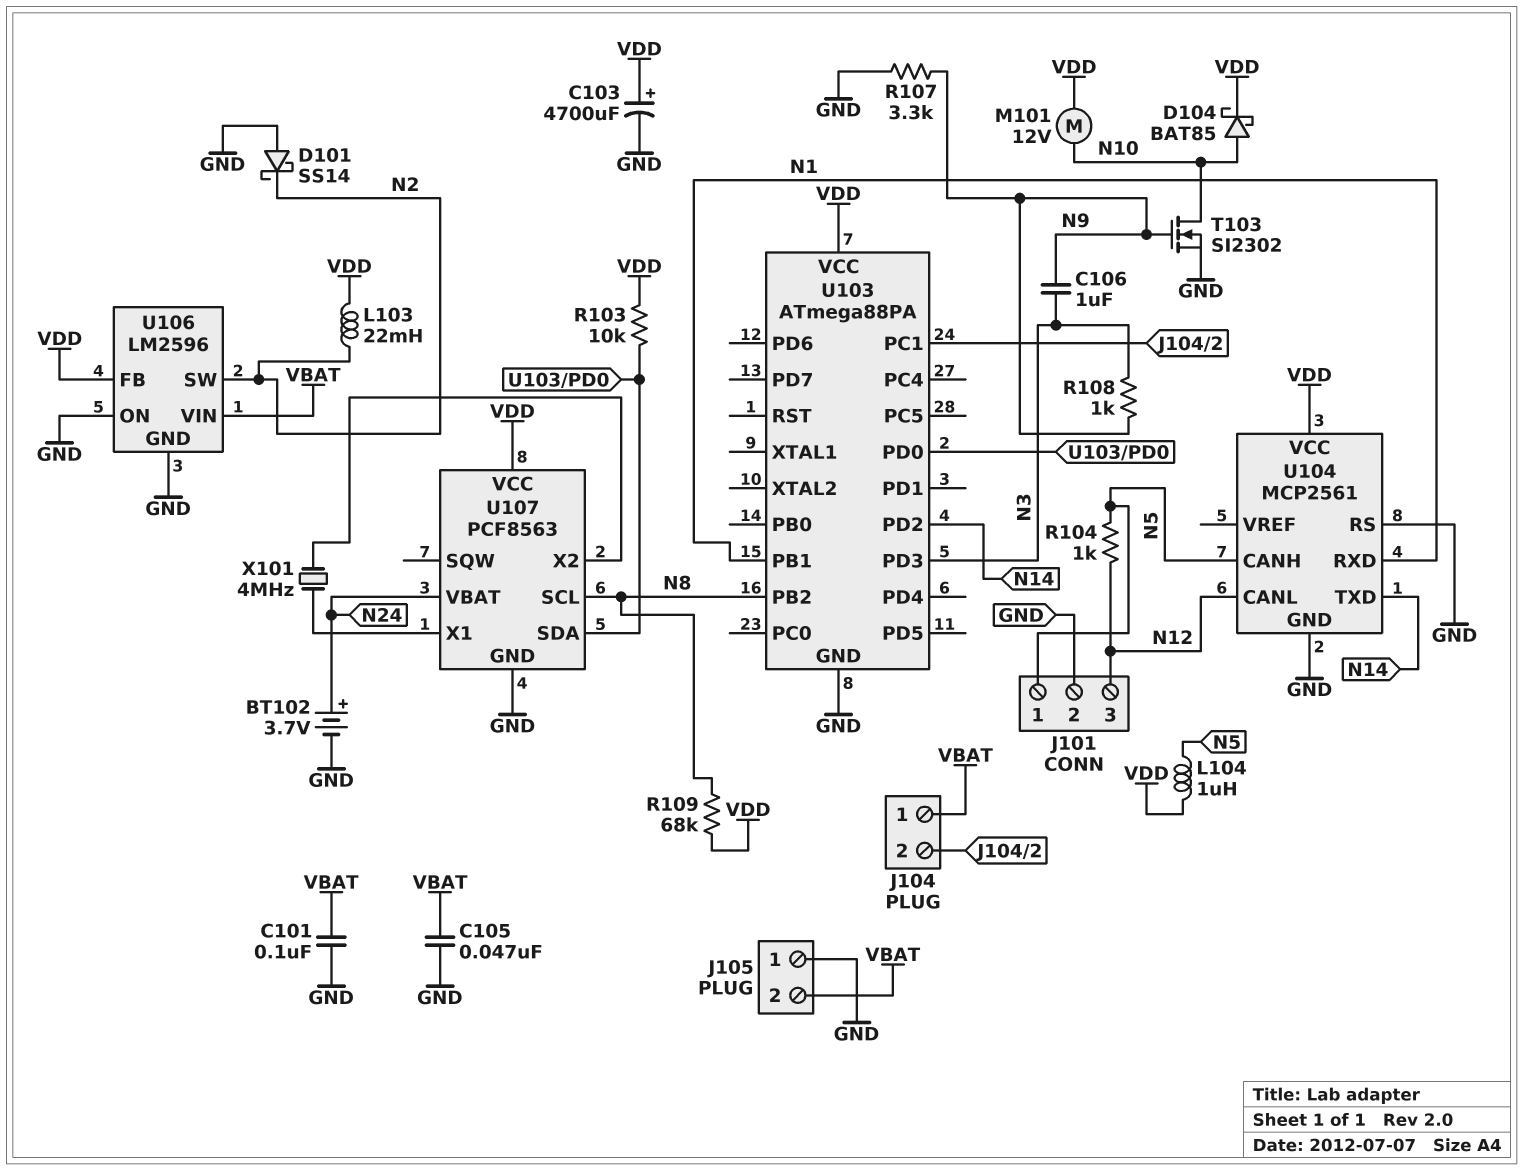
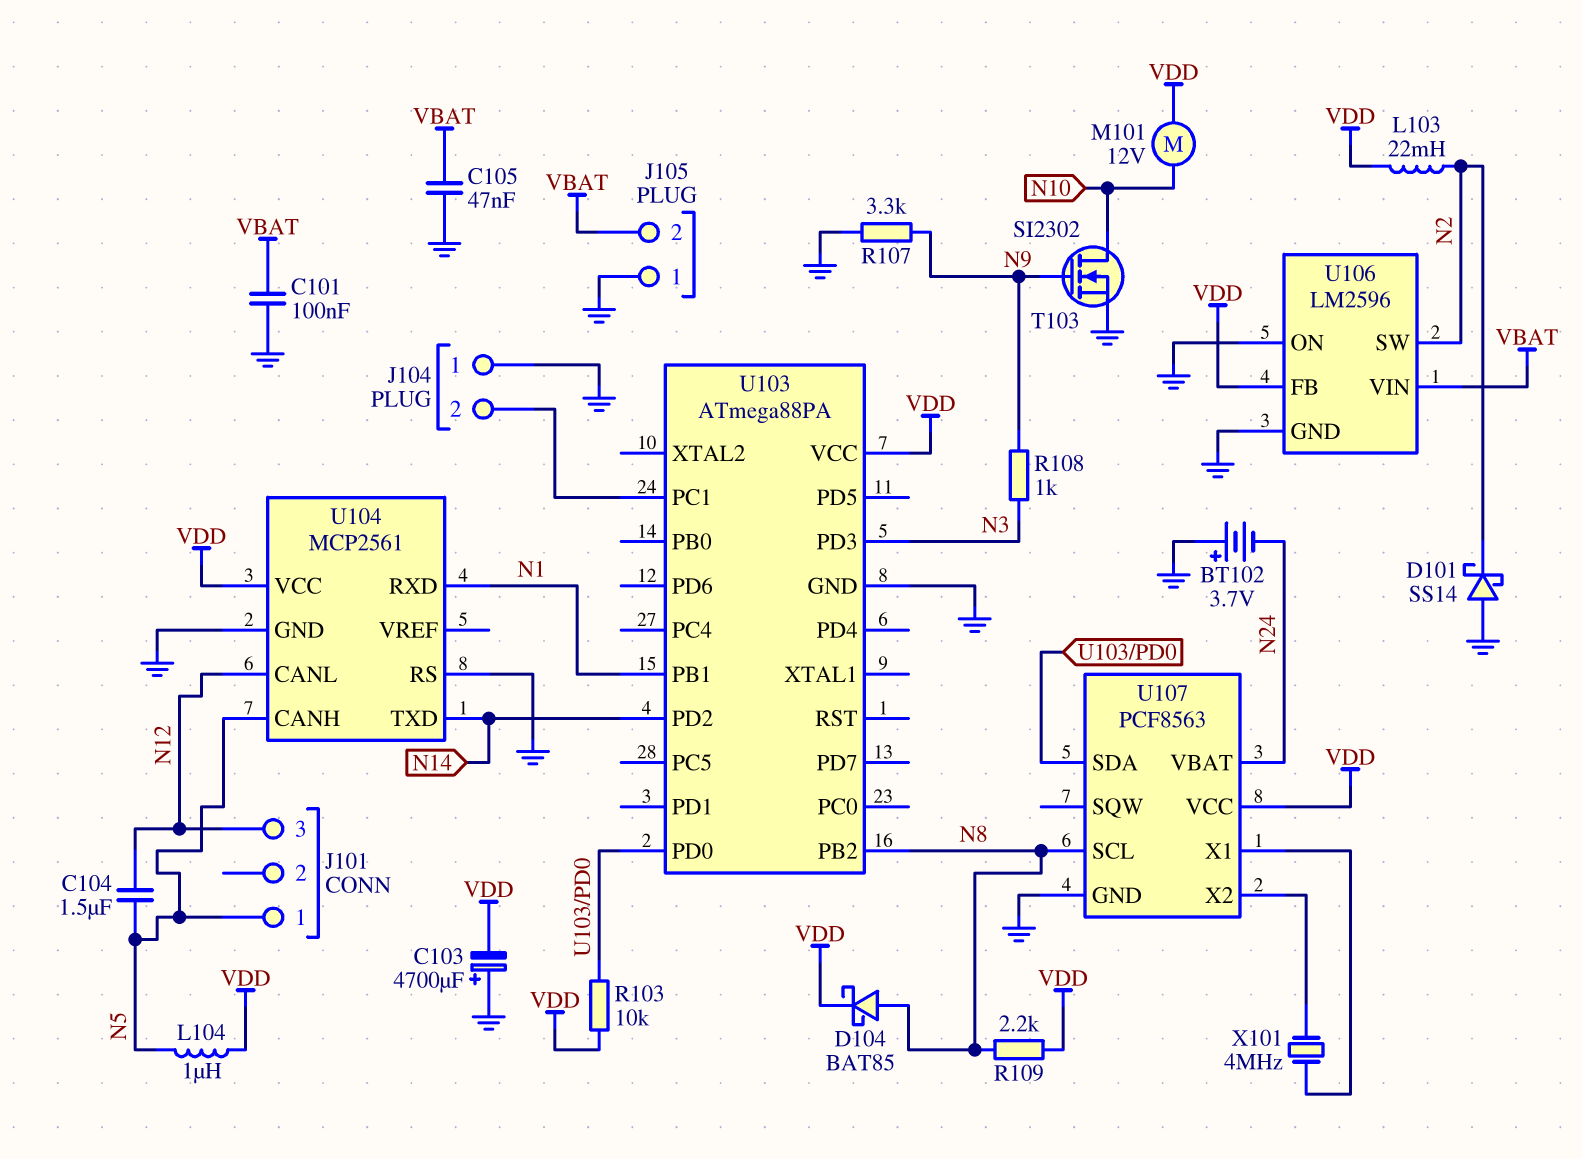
BT102: 3.7V (plus N24, minus GND) -> 3.7V (plus GND, minus N24)
C103: 4700uF (plus VDD, minus GND) -> 4700uF (plus GND, minus VDD)
C104: none -> 1.5uF (N5, N12)
C106: 1uF (N3, N9) -> none
D104: schottky BAT85 (A N10, K VDD) -> schottky BAT85 (A N8, K VDD)
J101 pin 2: GND -> none
J104 pin 1: VBAT -> GND
R104: 1k (N5, N12) -> none
R109: 68k (N8, VDD) -> 2.2k (N8, VDD)

